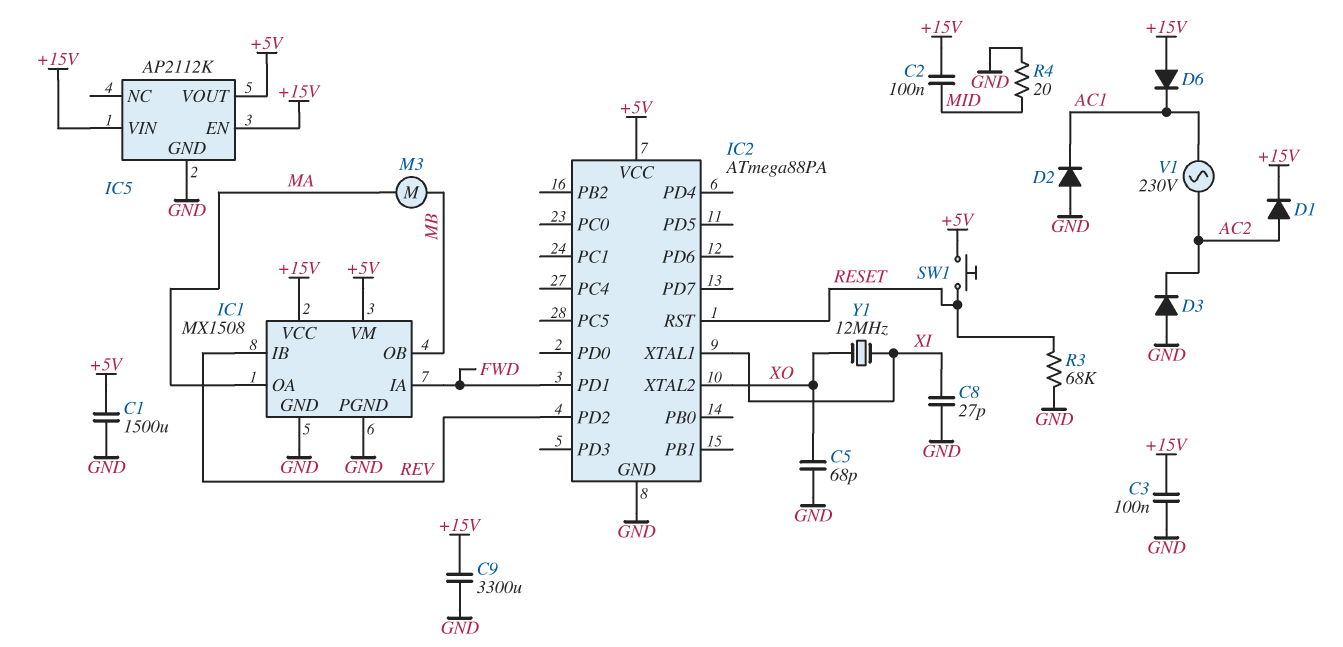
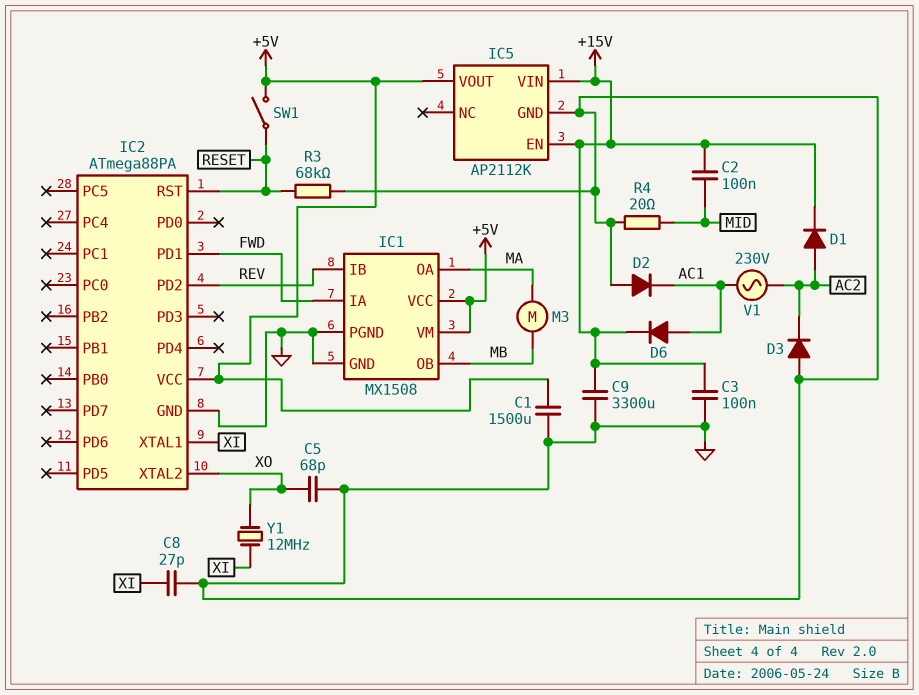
D6: diode (A +15V, K AC1) -> diode (A AC1, K +15V)
IC1 pin VCC: +15V -> +5V
SW1: button (+5V, RESET) -> switch (+5V, RESET)

